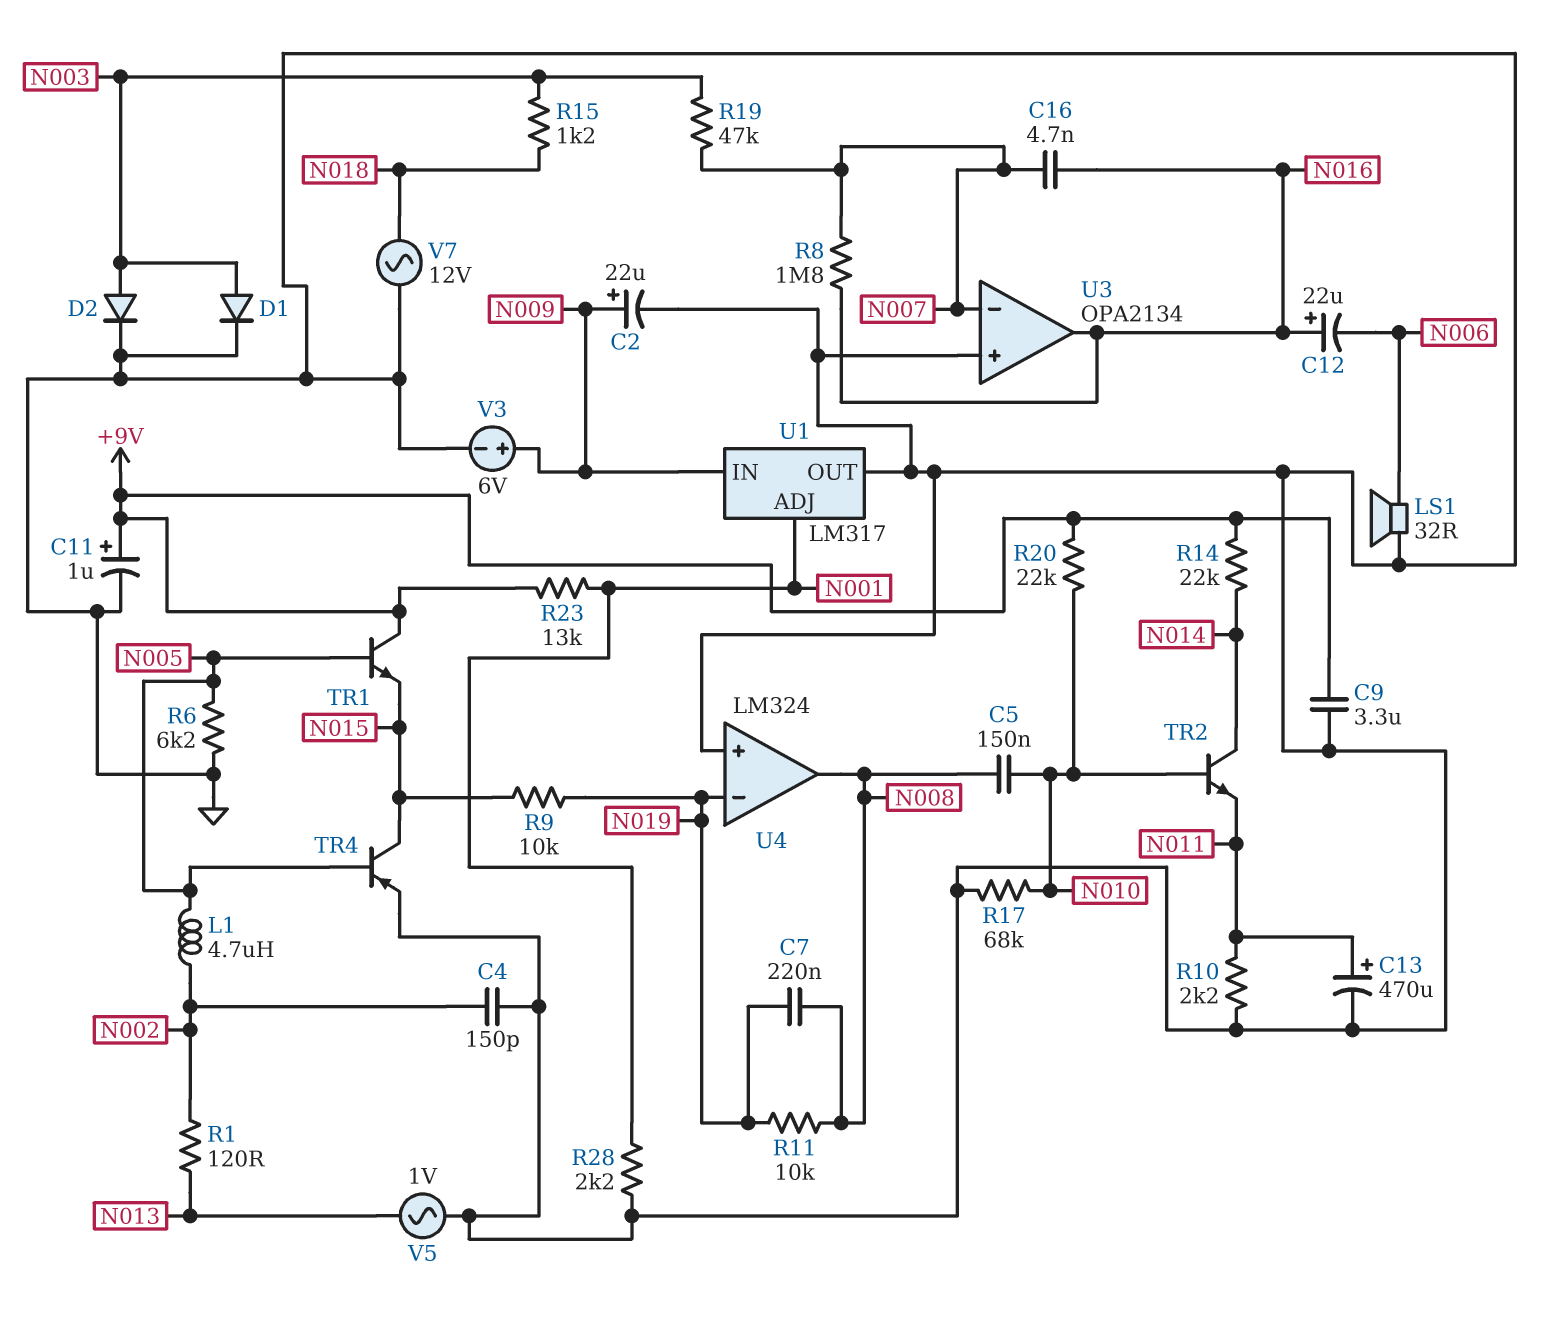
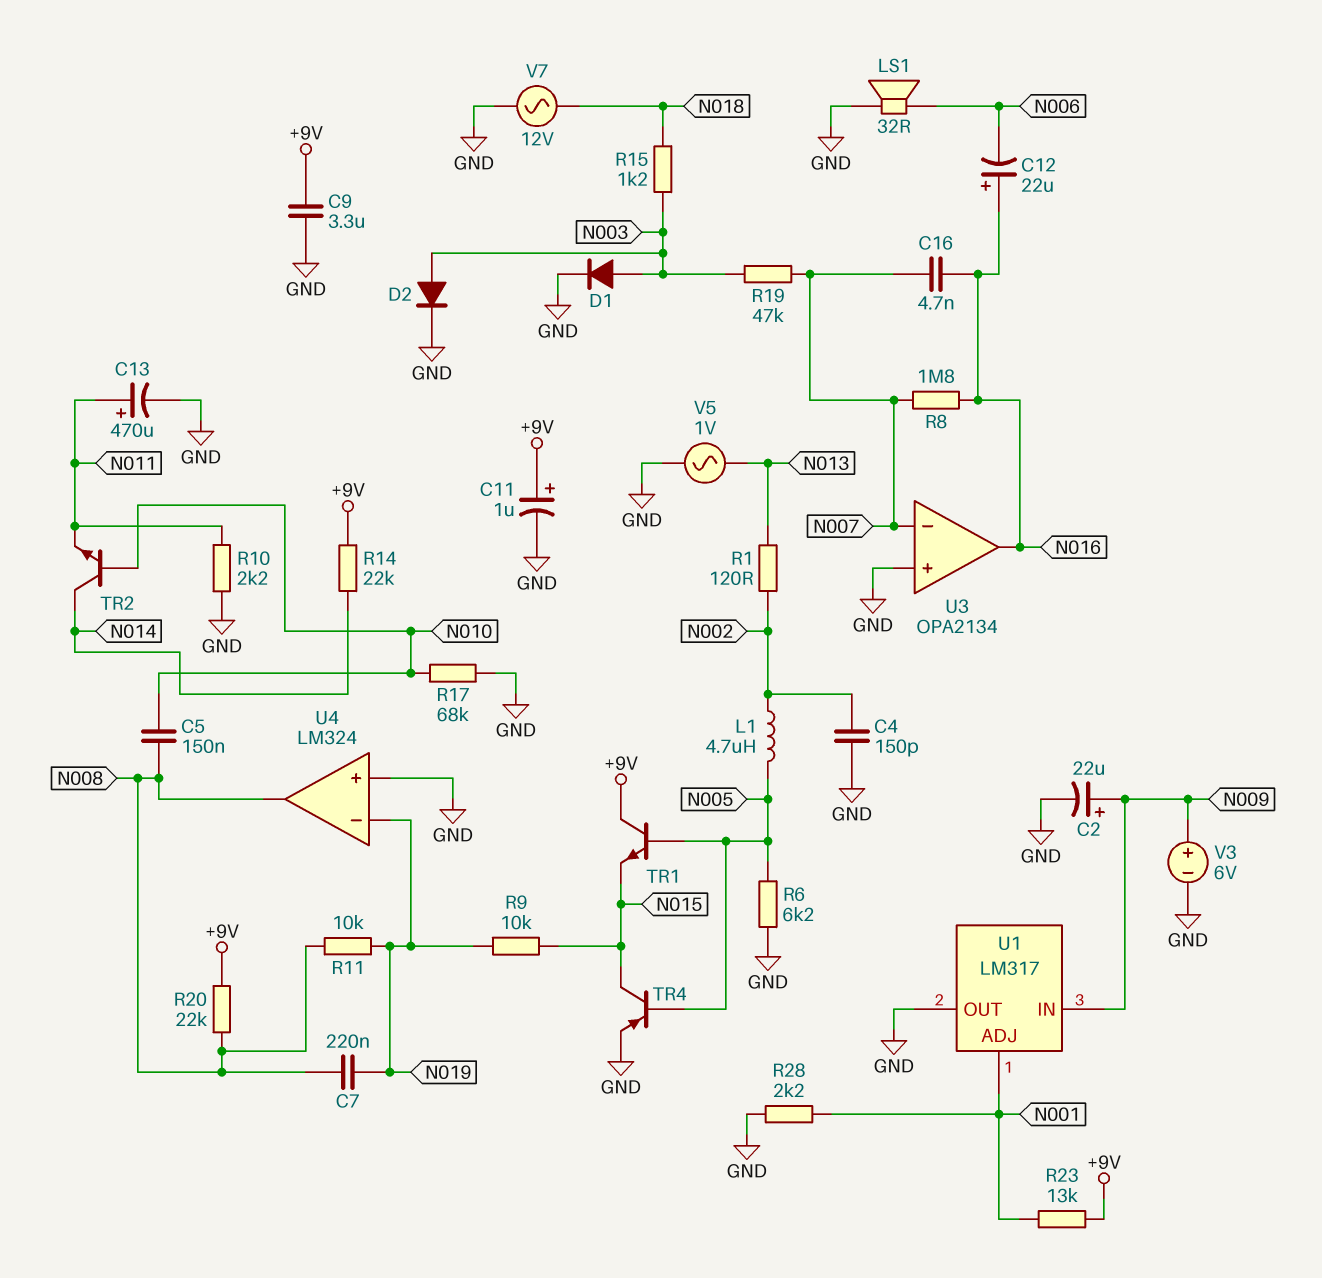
R20: 22k (+9V, N010) -> 22k (+9V, N008)

